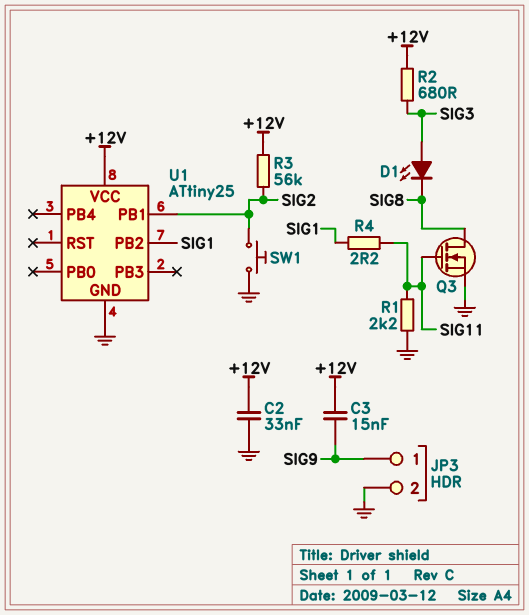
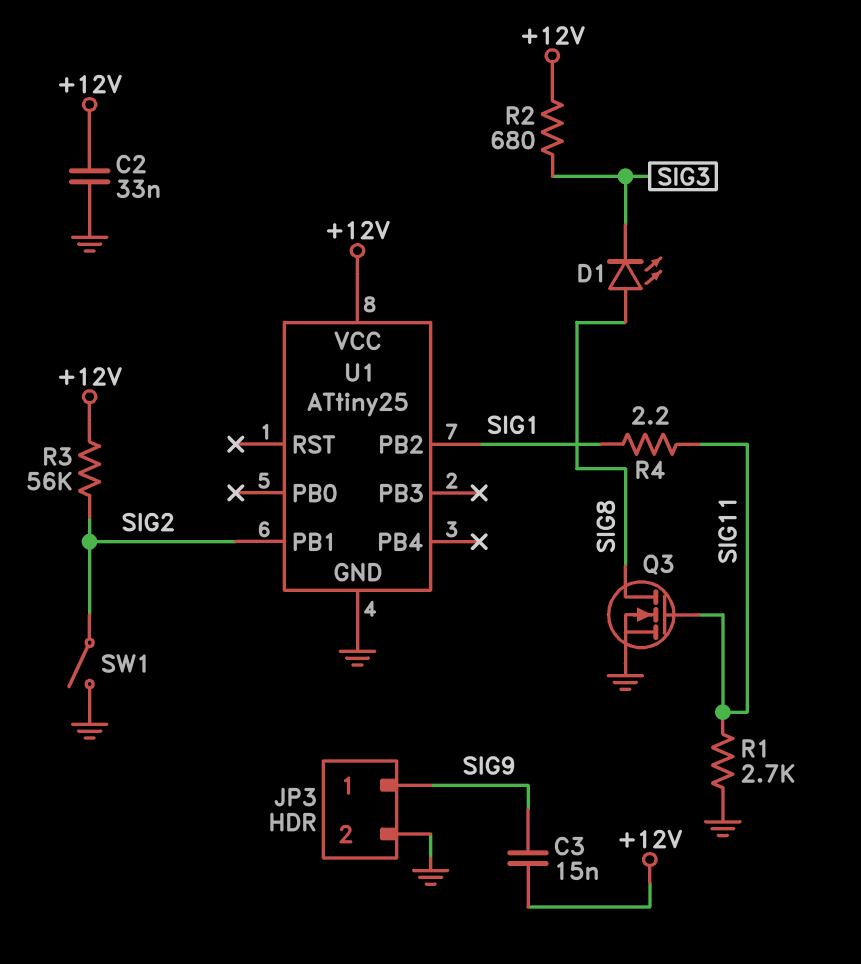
D1: LED (A SIG3, K SIG8) -> LED (A SIG8, K SIG3)
R1: 2.2k (GND, SIG11) -> 2.7k (GND, SIG11)
SW1: button (GND, SIG2) -> switch (GND, SIG2)

